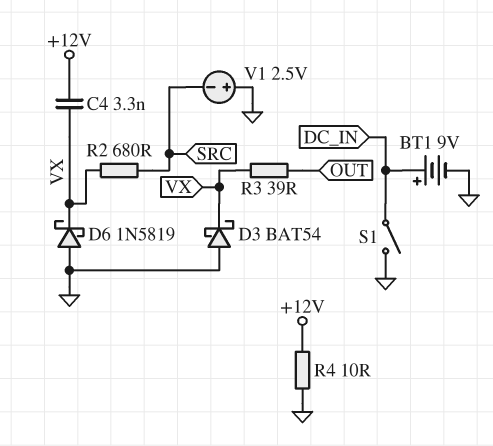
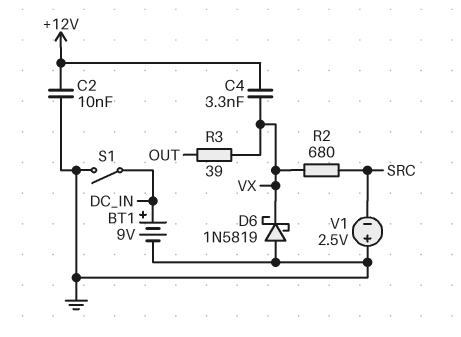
C2: none -> 10nF (+12V, GND)
D3: schottky BAT54 (A GND, K VX) -> none
R4: 10 (+12V, GND) -> none

